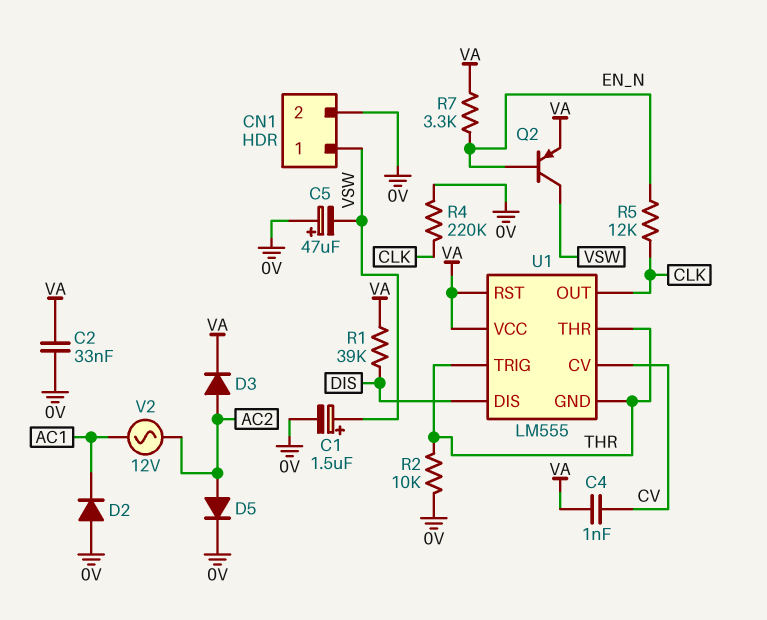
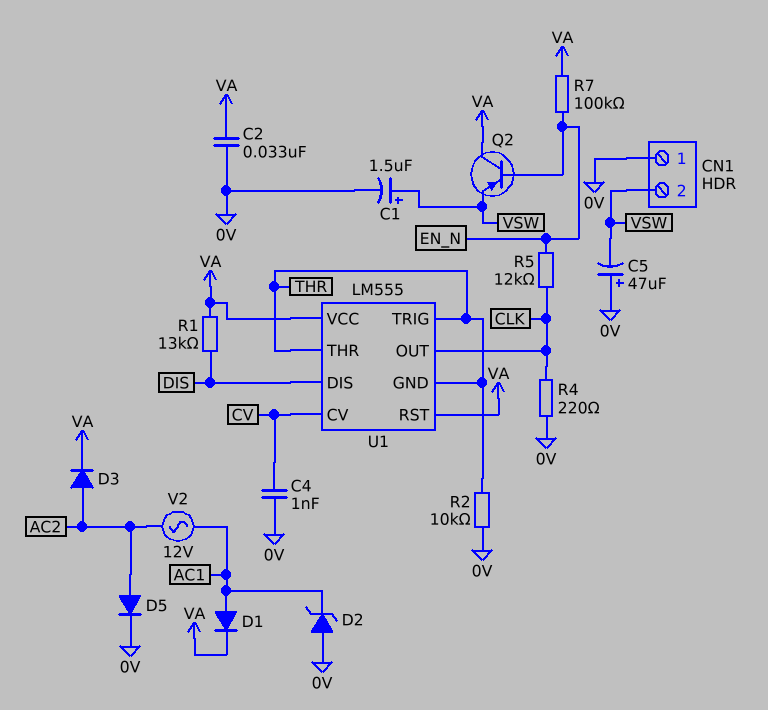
C4: 1nF (CV, VA) -> 1nF (0V, CV)
CN1 pin 1: VSW -> 0V
CN1 pin 2: 0V -> VSW
D1: none -> diode (A AC1, K VA)
D2: diode (A 0V, K AC1) -> zener (A 0V, K AC1)
Q2: PNP (B EN_N, C VSW, E VA) -> PNP (B EN_N, C VA, E VSW)
R1: 39k (DIS, VA) -> 13k (DIS, VA)
R4: 220k (0V, CLK) -> 220 (0V, CLK)
R7: 3.3k (EN_N, VA) -> 100k (EN_N, VA)

